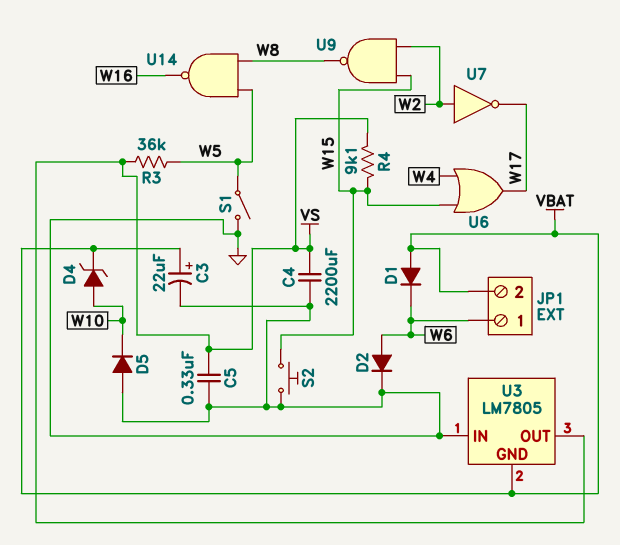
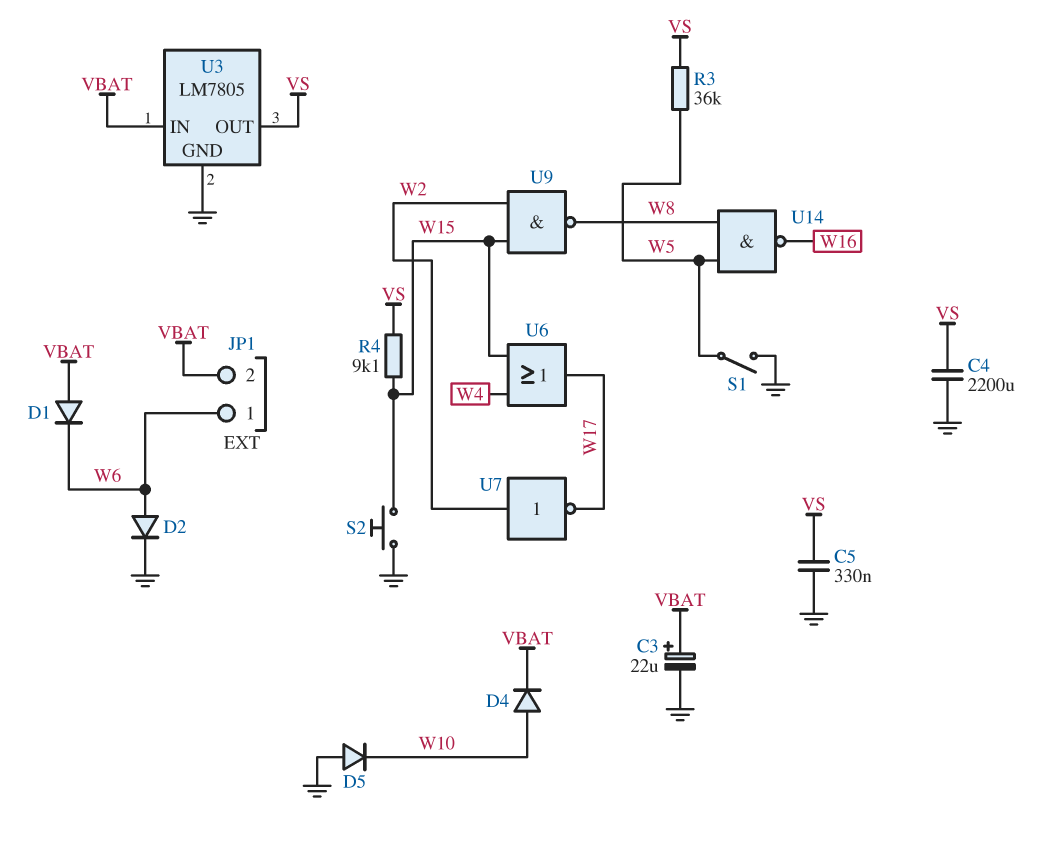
D4: zener (A W10, K VBAT) -> diode (A W10, K VBAT)
U3 pin GND: VBAT -> GND
U3 pin IN: GND -> VBAT

